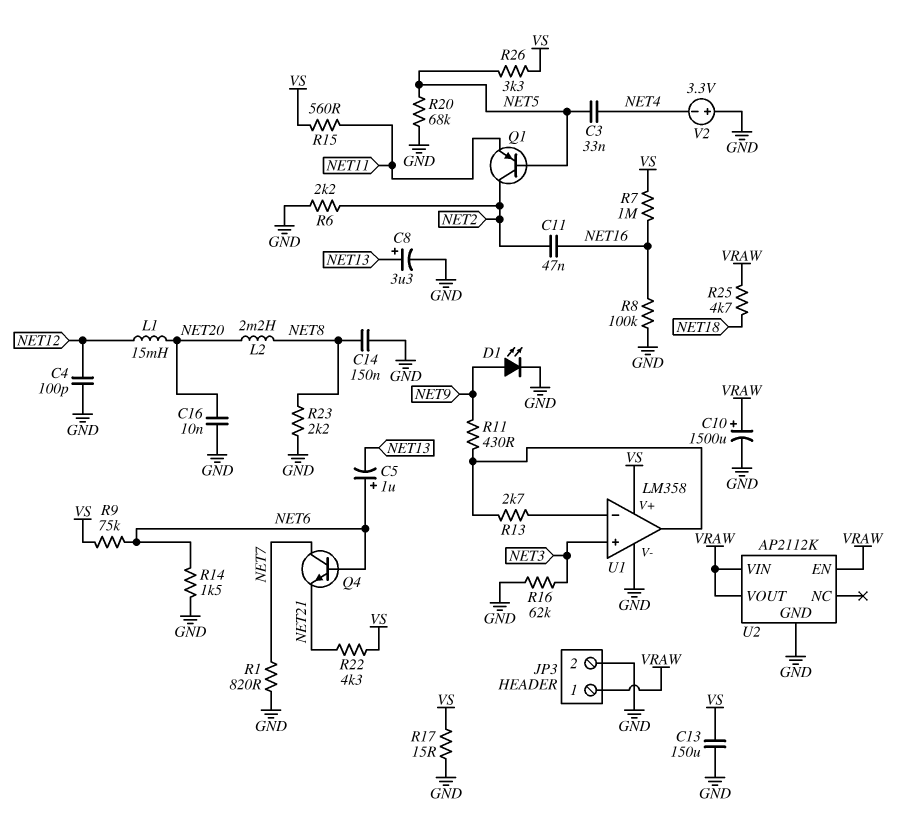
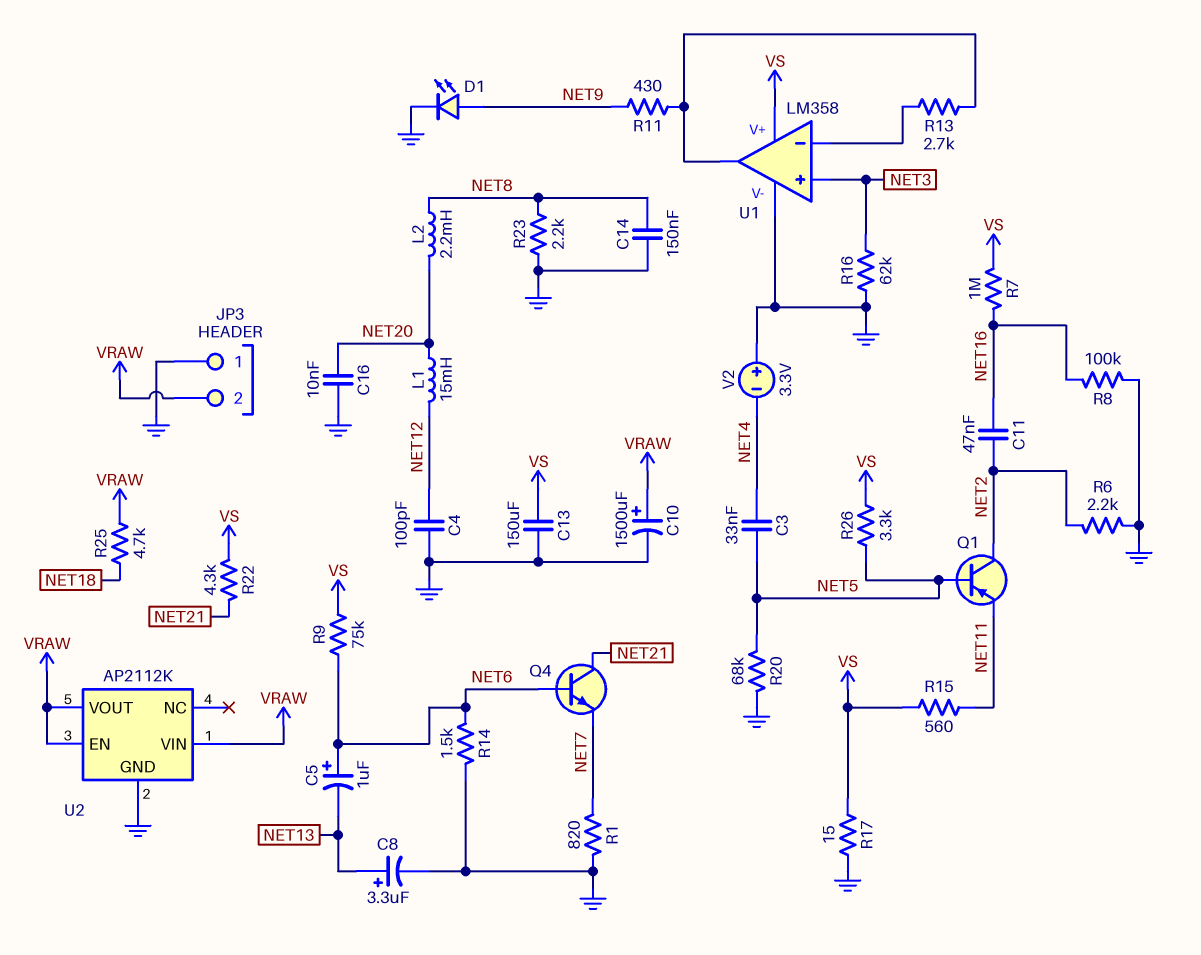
JP3 pin 1: VRAW -> GND
JP3 pin 2: GND -> VRAW
Q4: NPN (B NET6, C NET7, E NET21) -> NPN (B NET6, C NET21, E NET7)

